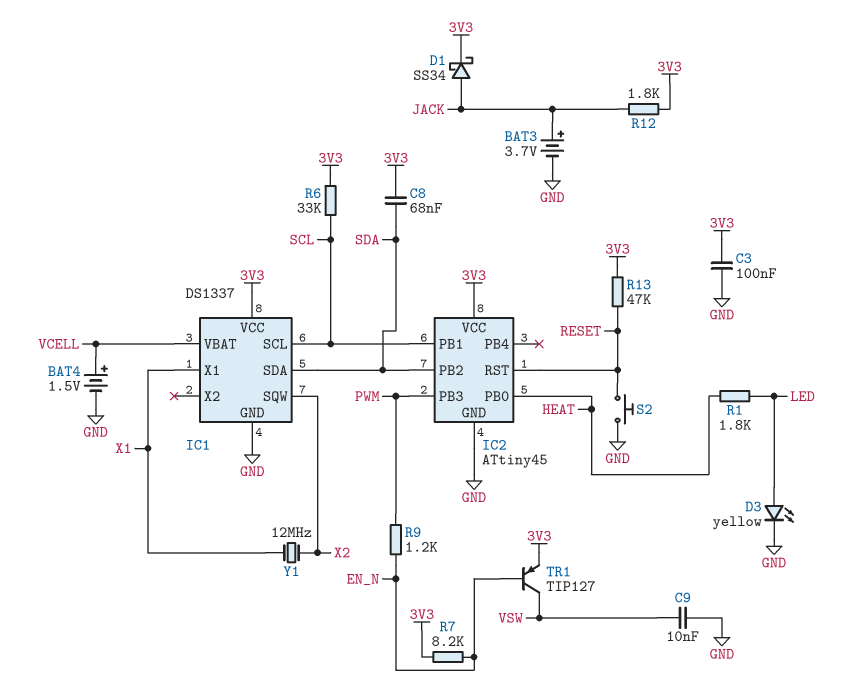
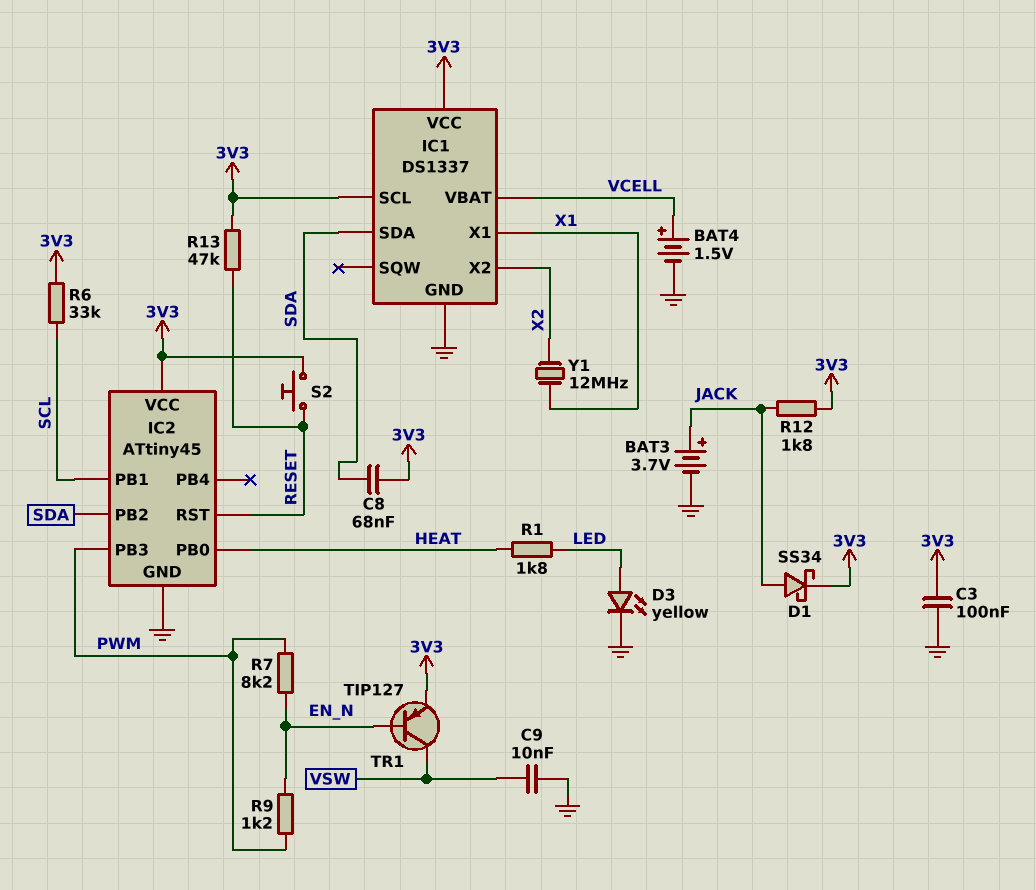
IC1 pin SCL: SCL -> 3V3
IC1 pin SQW: X2 -> none
IC1 pin X2: none -> X2
R7: 8.2k (3V3, EN_N) -> 8.2k (EN_N, PWM)
S2: button (GND, RESET) -> button (3V3, RESET)

